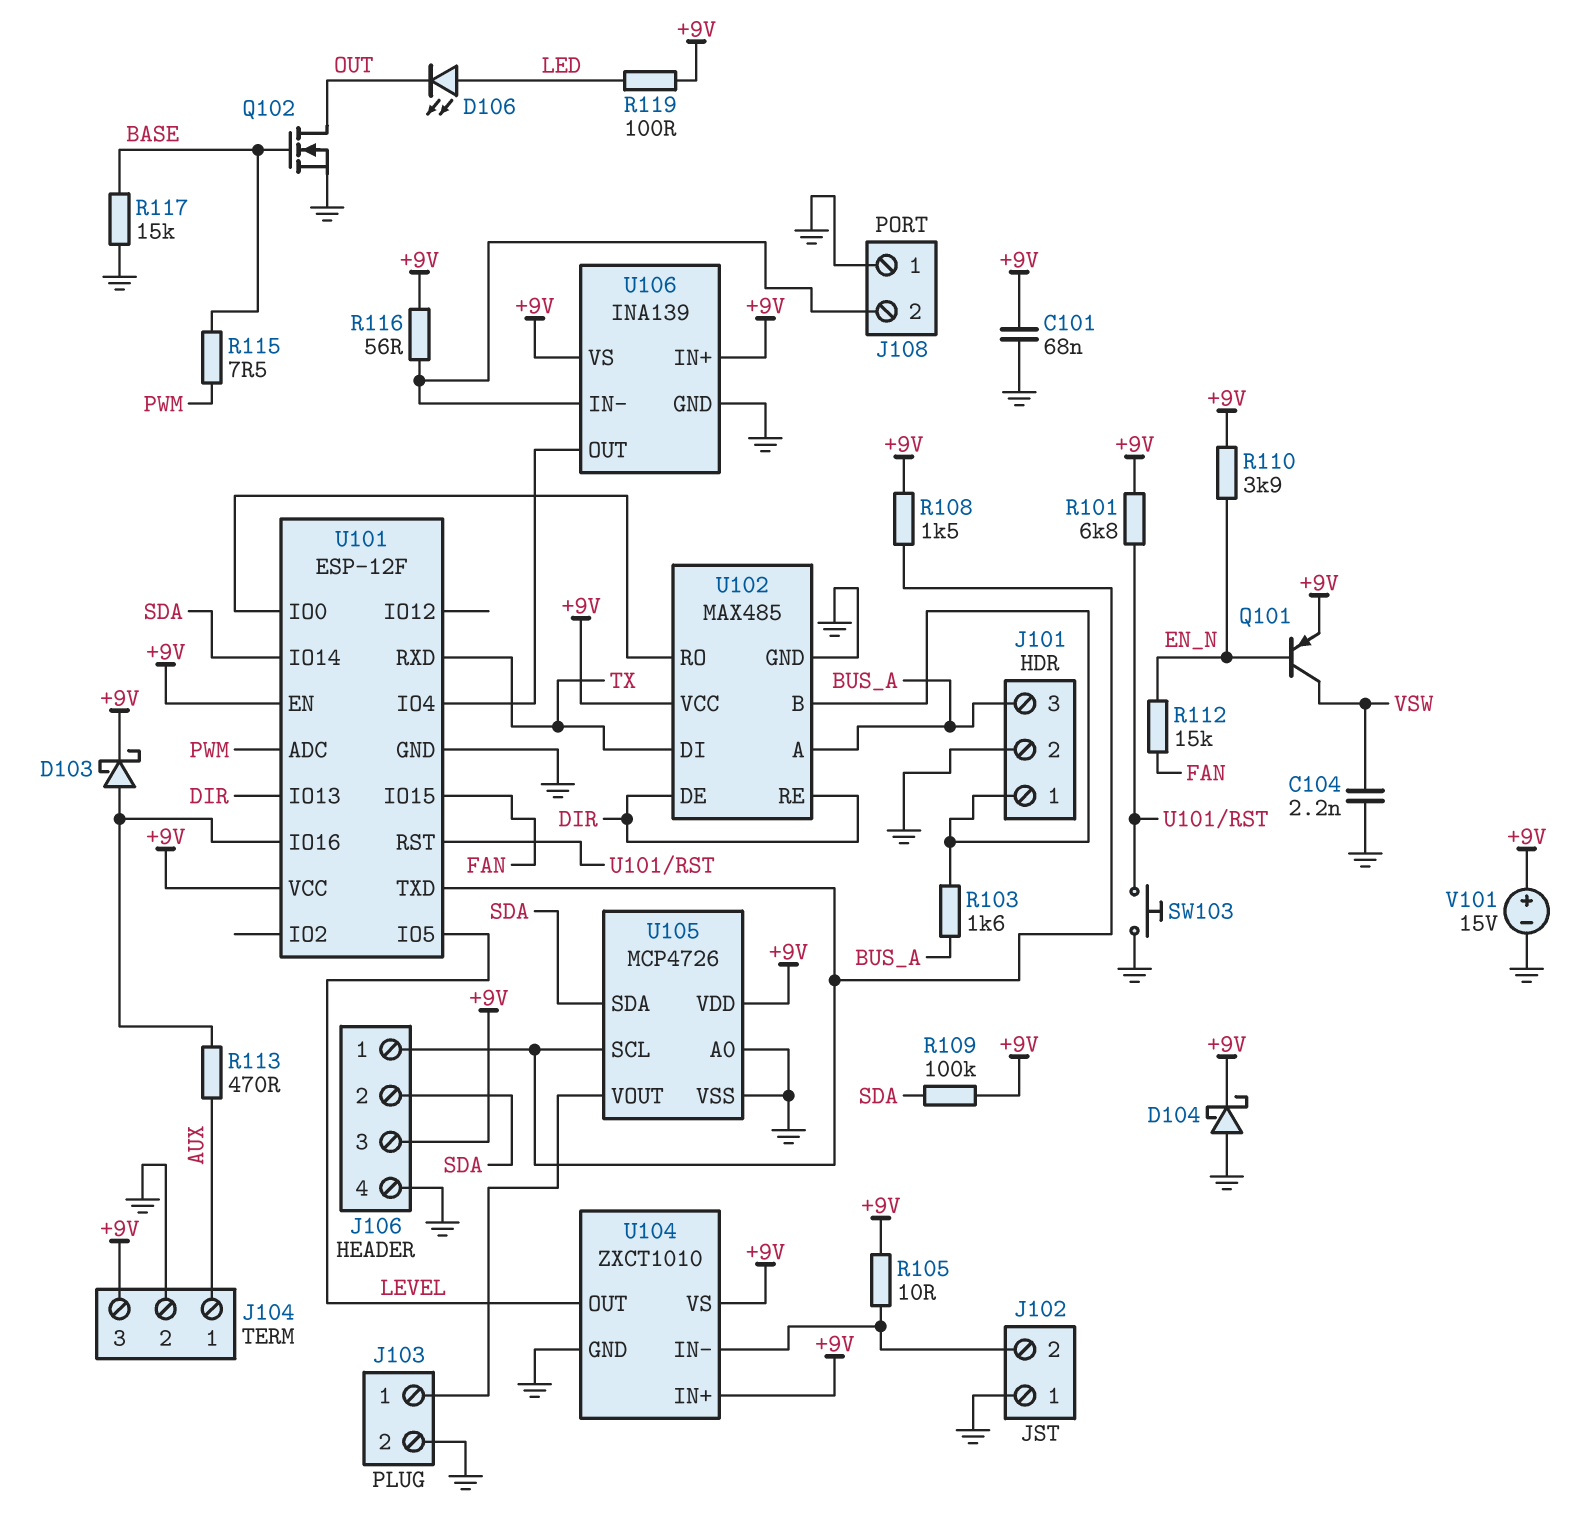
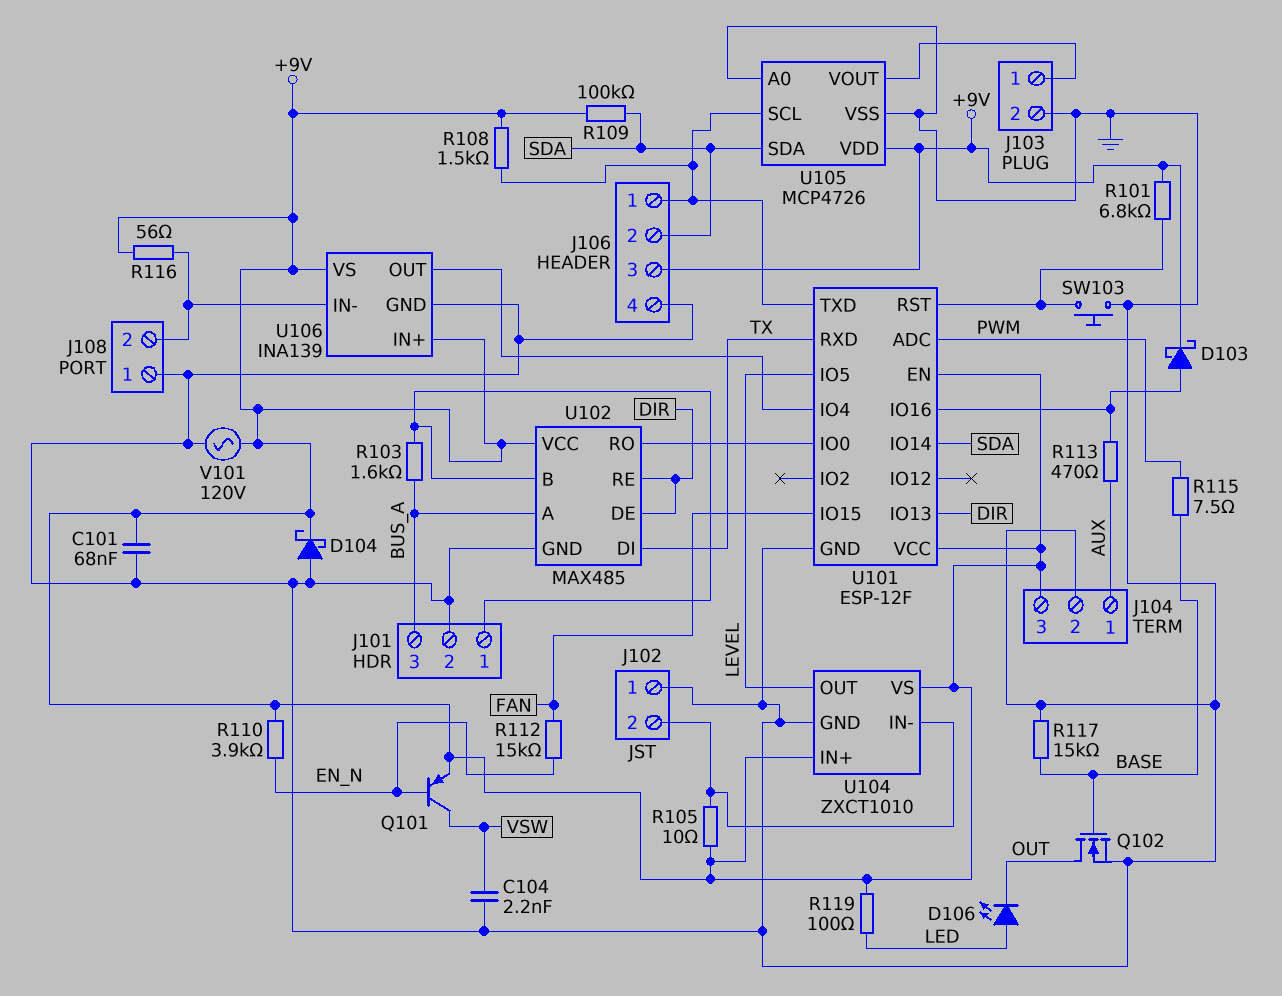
V101: 15V (plus +9V, minus GND) -> AC 120V (+9V, GND)

